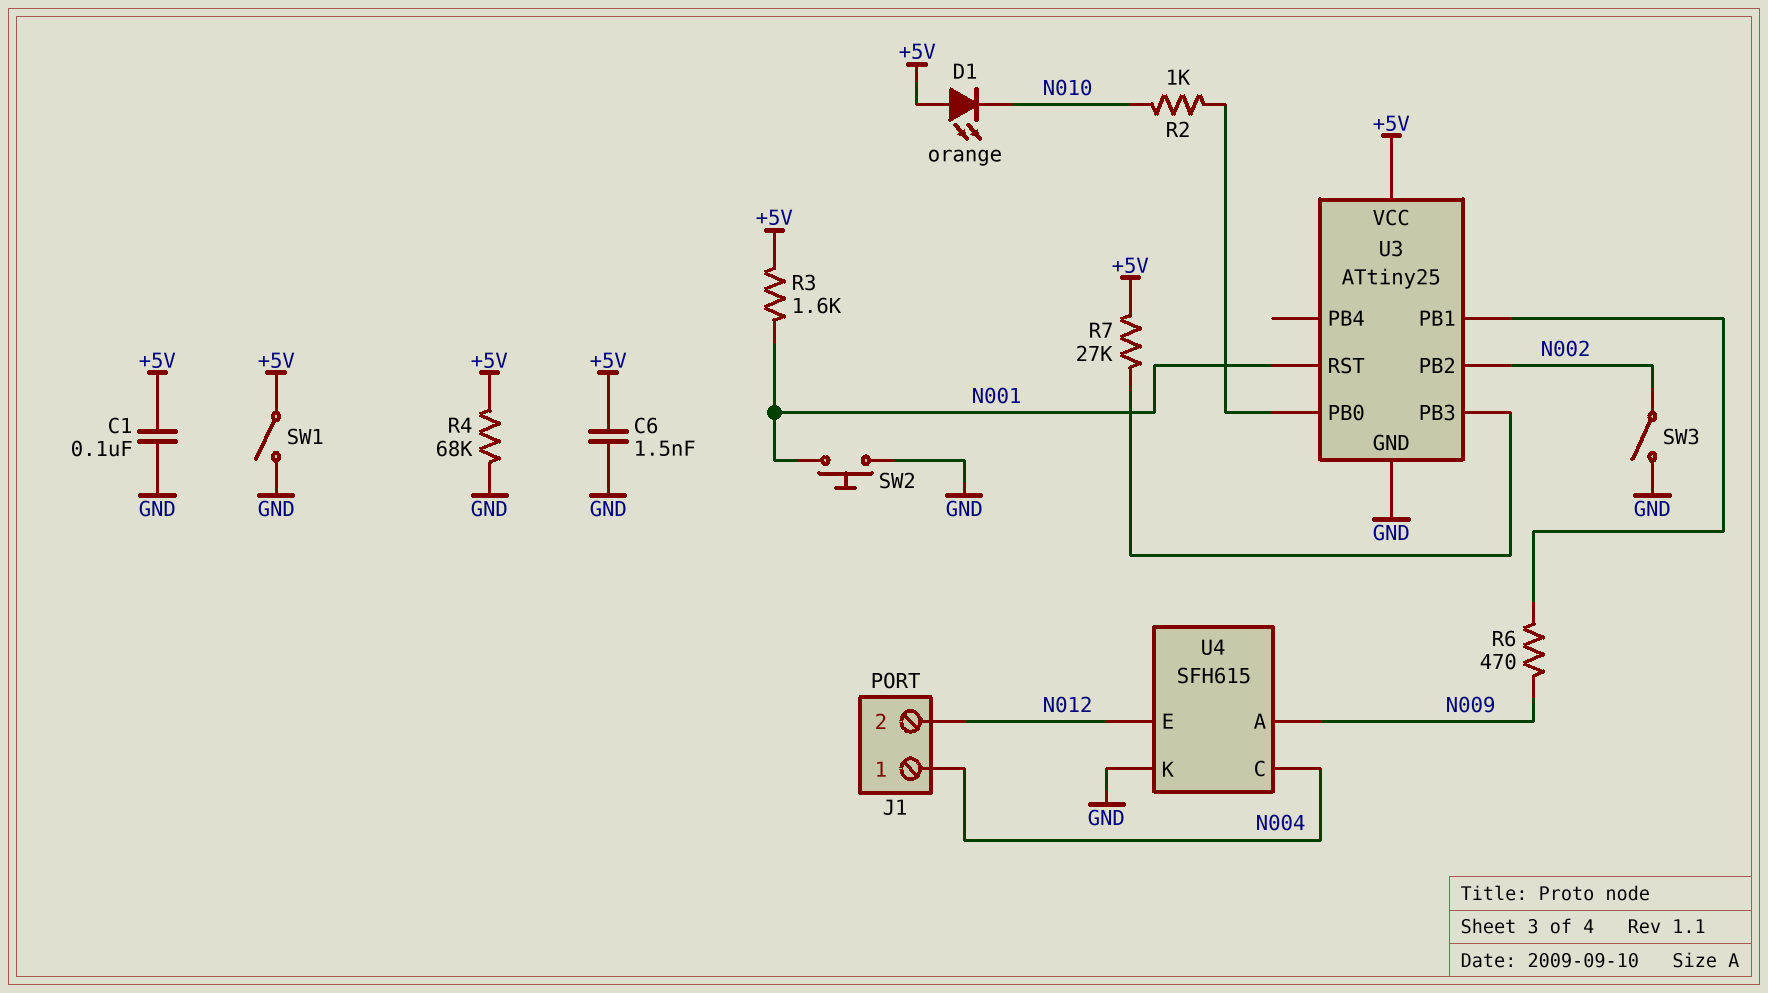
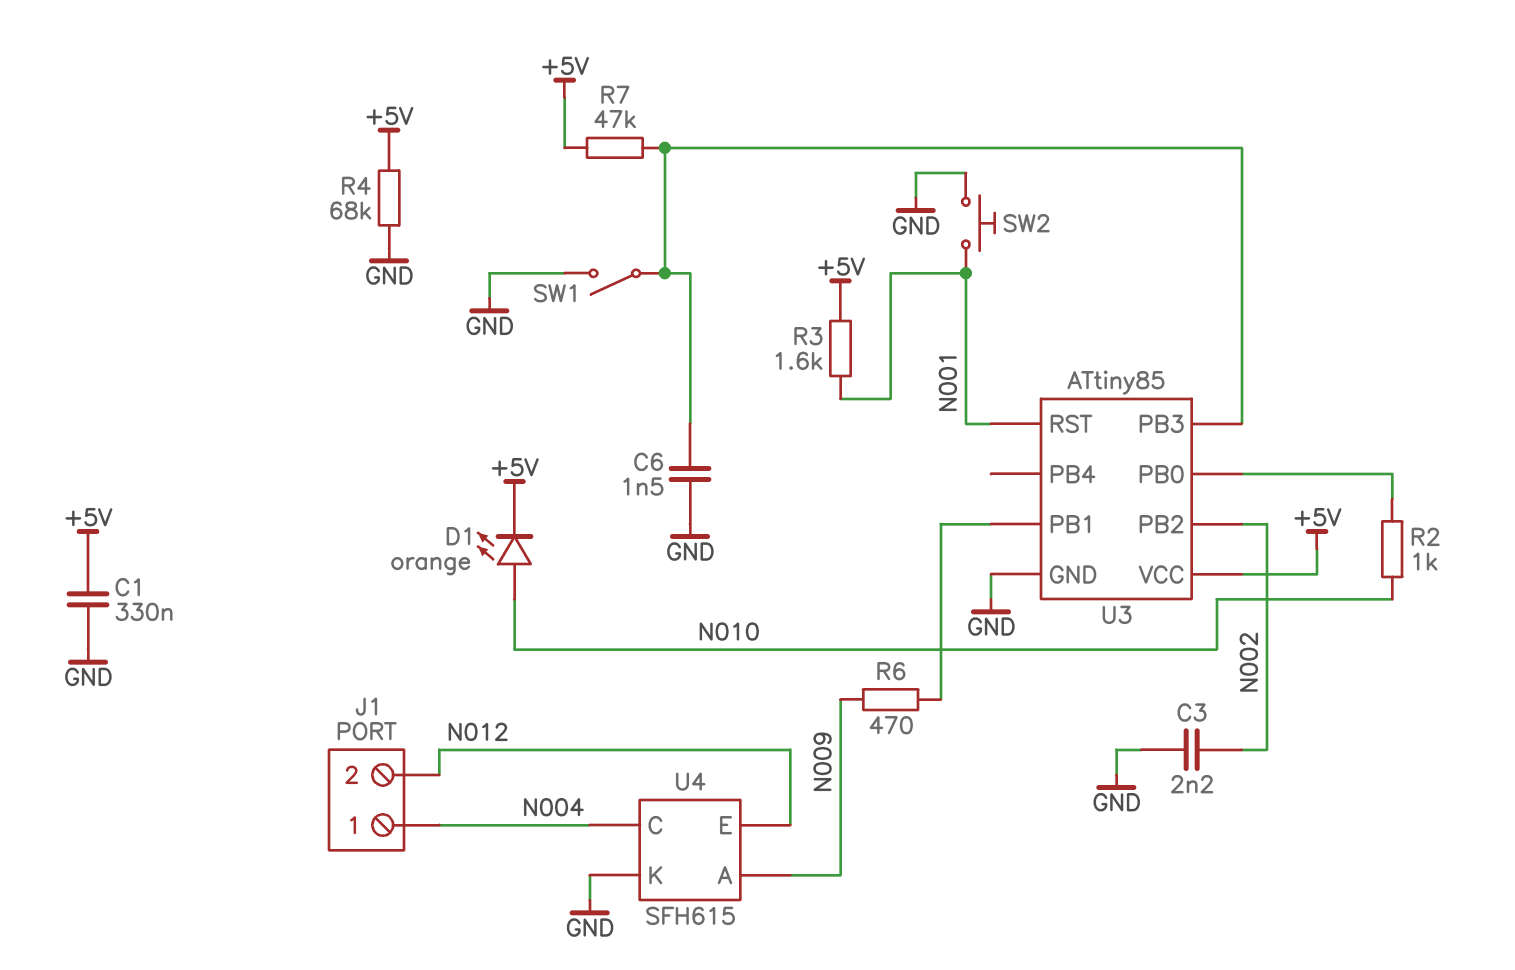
C1: 100nF (+5V, GND) -> 330nF (+5V, GND)
C3: none -> 2.2nF (GND, N002)
C6: 1.5nF (+5V, GND) -> 1.5nF (GND, U3/PB3)
D1: LED orange (A +5V, K N010) -> LED orange (A N010, K +5V)
R7: 27k (+5V, U3/PB3) -> 47k (+5V, U3/PB3)
SW1: switch (+5V, GND) -> switch (GND, U3/PB3)
SW3: switch (GND, N002) -> none
U3: ATtiny25 -> ATtiny85

